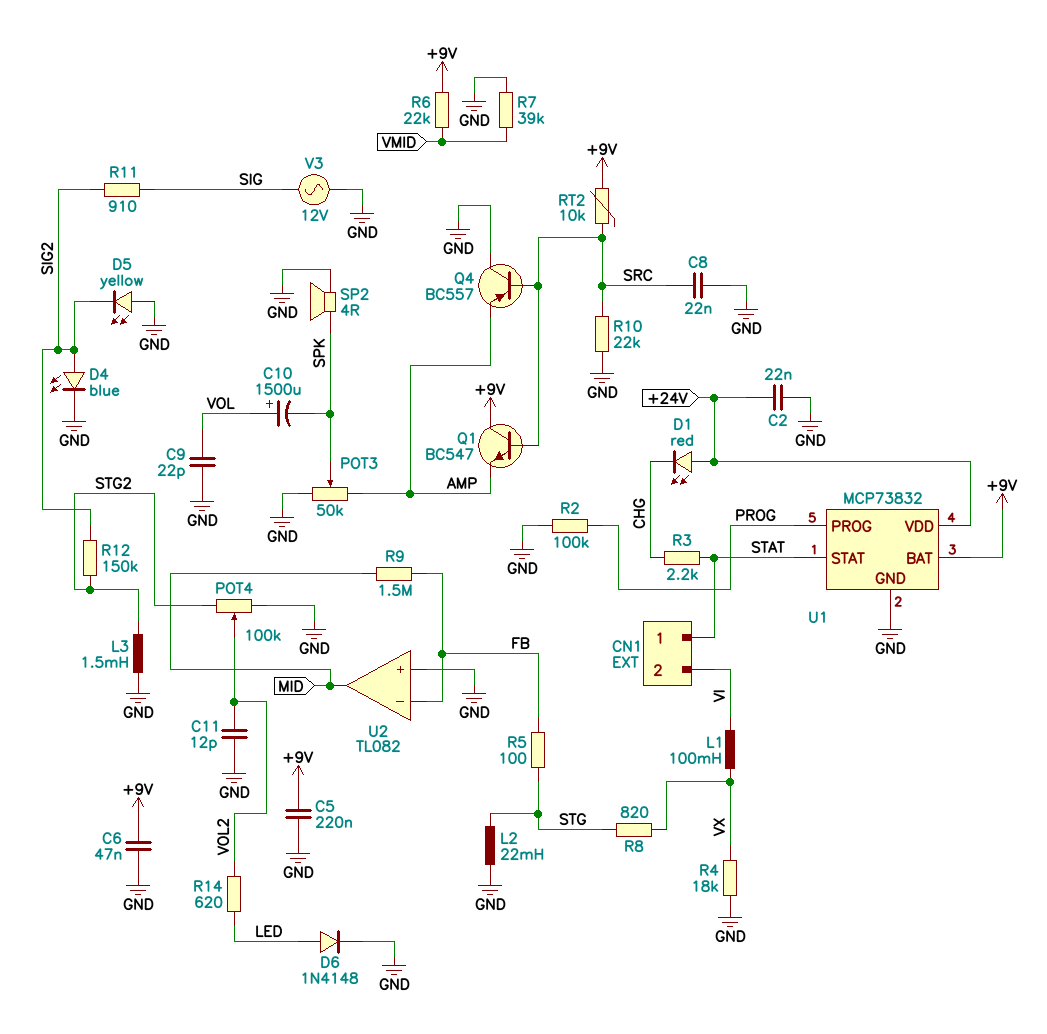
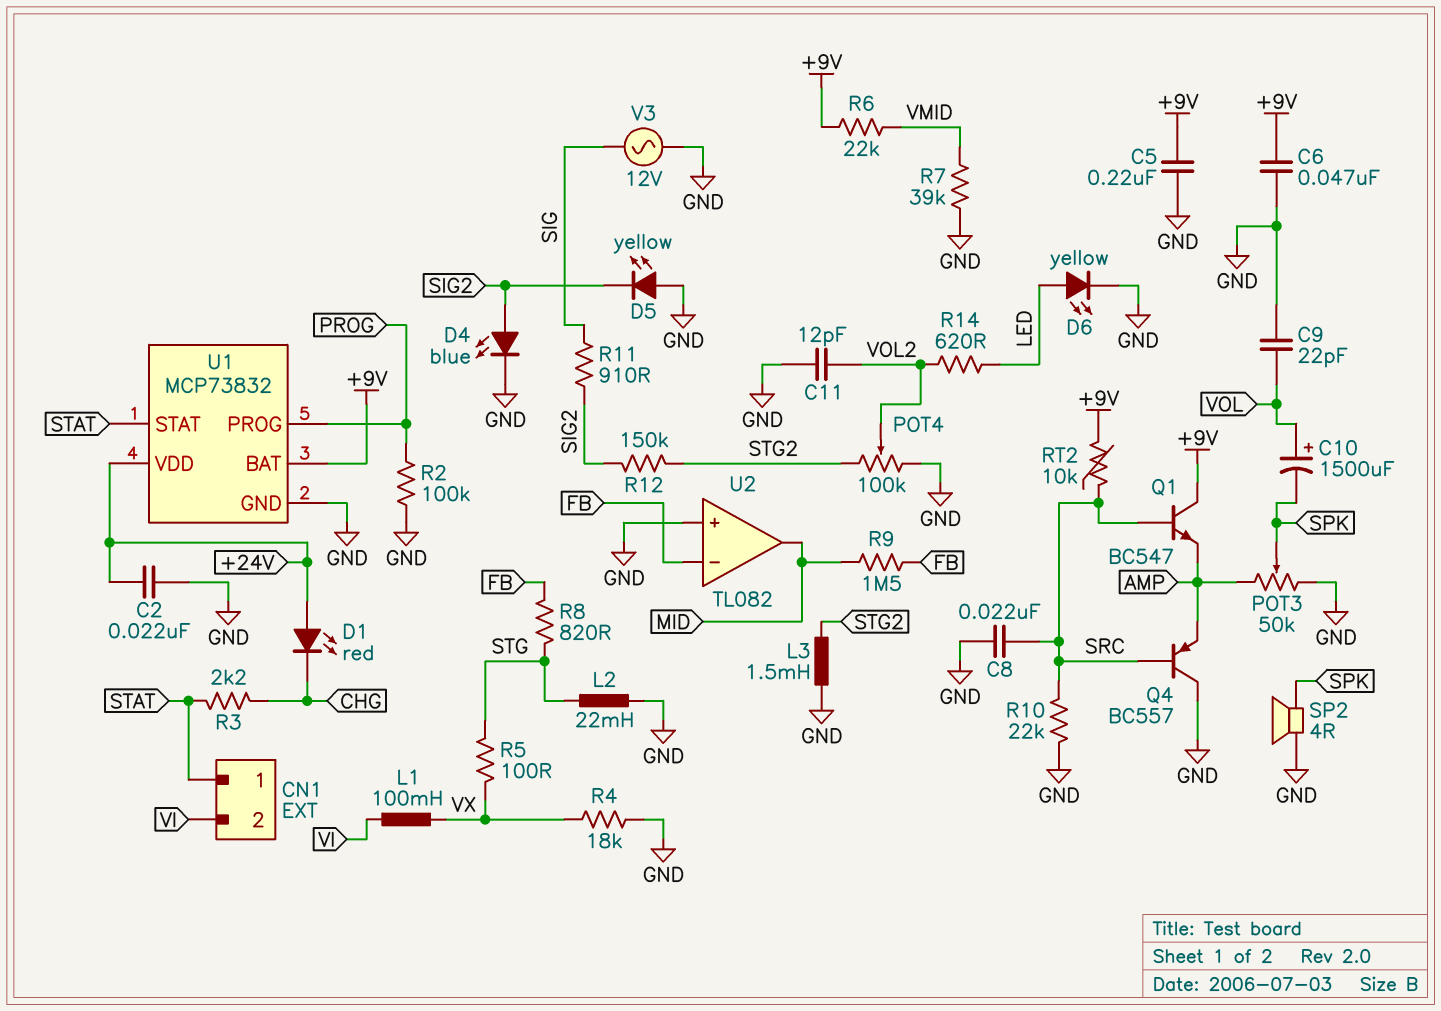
D6: diode 1N4148 (A LED, K GND) -> LED yellow (A LED, K GND)
R5: 100 (FB, STG) -> 100 (STG, VX)
R8: 820 (STG, VX) -> 820 (FB, STG)

